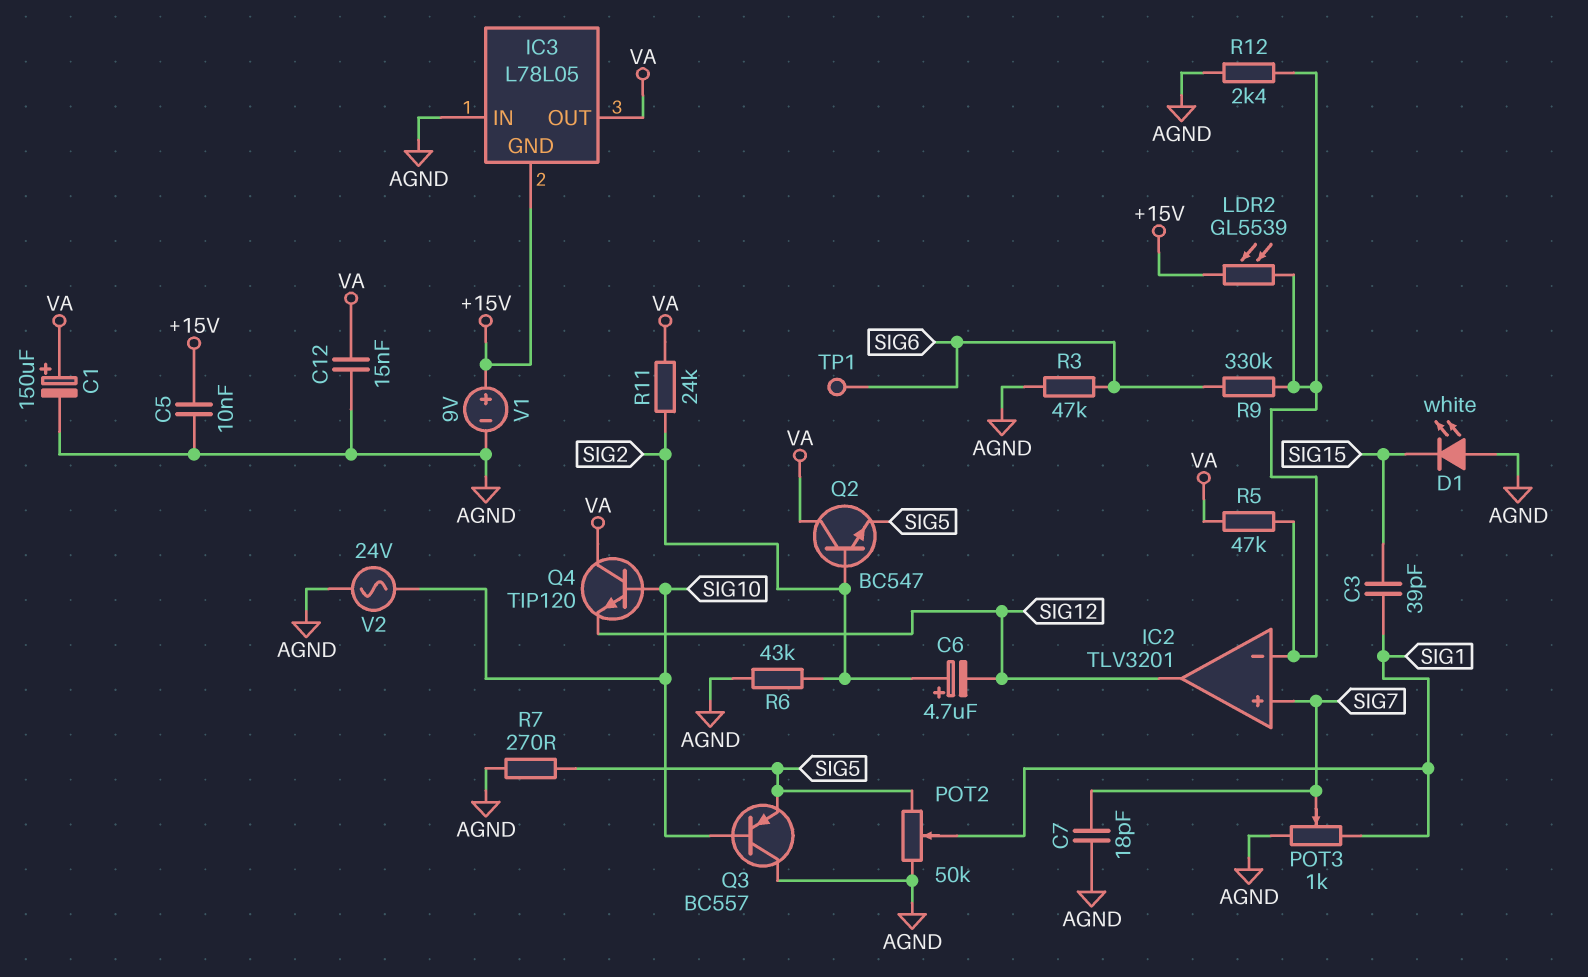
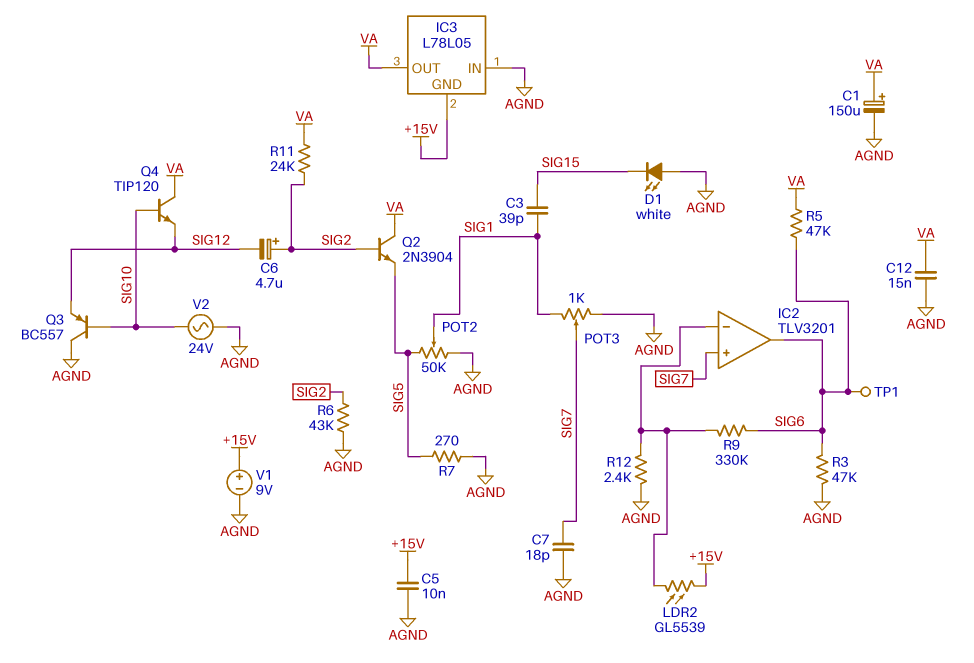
IC2 pin out: SIG12 -> SIG6
Q2: NPN BC547 (B SIG2, C VA, E SIG5) -> NPN 2N3904 (B SIG2, C VA, E SIG5)
Q3: PNP BC557 (B SIG10, C AGND, E SIG5) -> PNP BC557 (B SIG10, C AGND, E SIG12)
R5: 47k (IC2/in-, VA) -> 47k (SIG6, VA)

